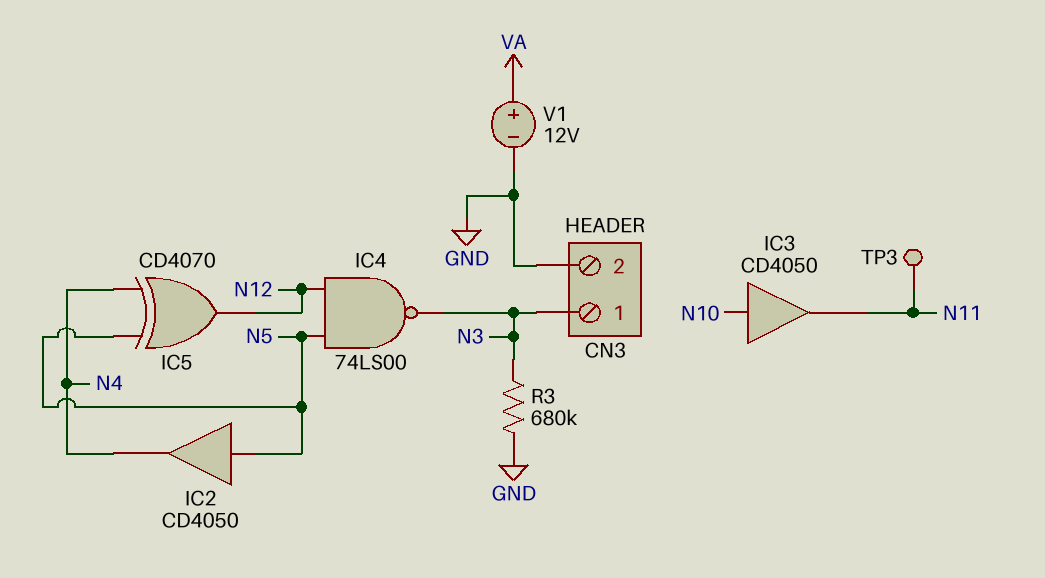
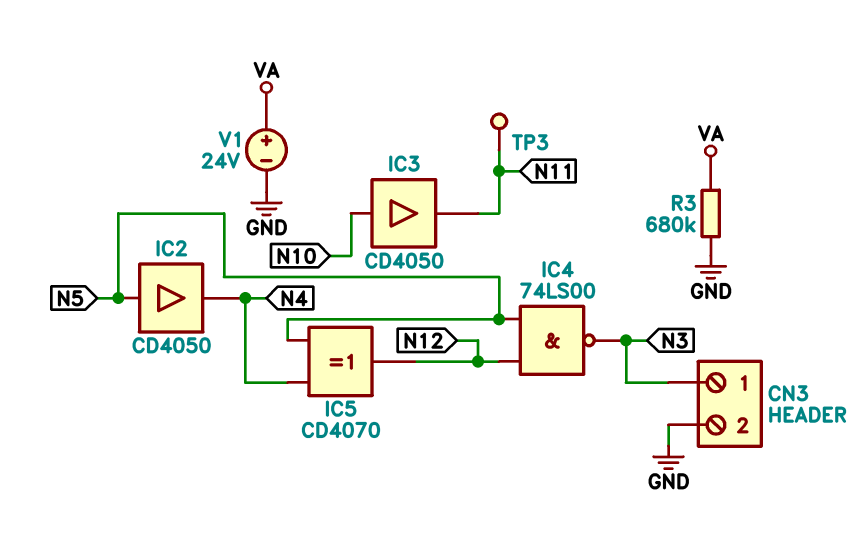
R3: 680k (GND, N3) -> 680k (GND, VA)
V1: 12V (plus VA, minus GND) -> 24V (plus VA, minus GND)

